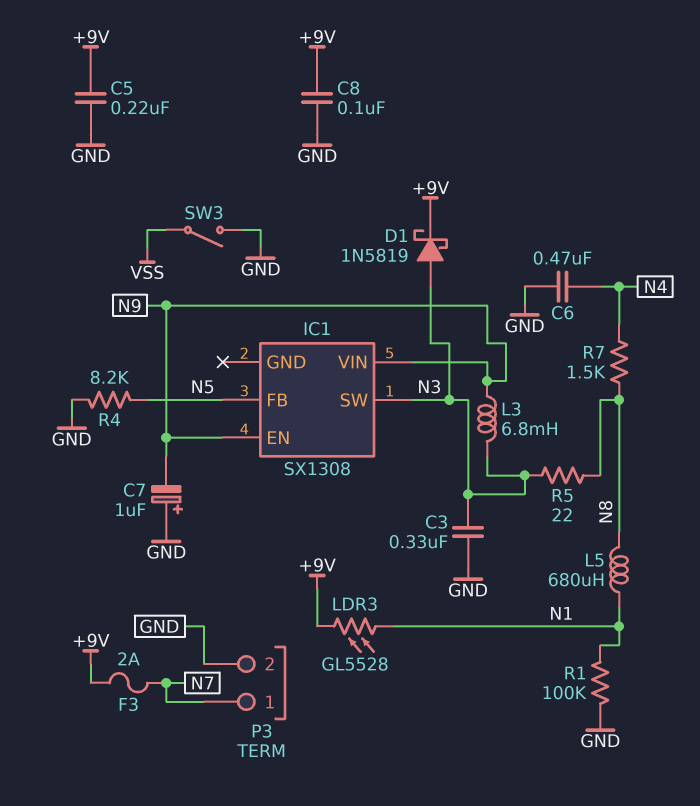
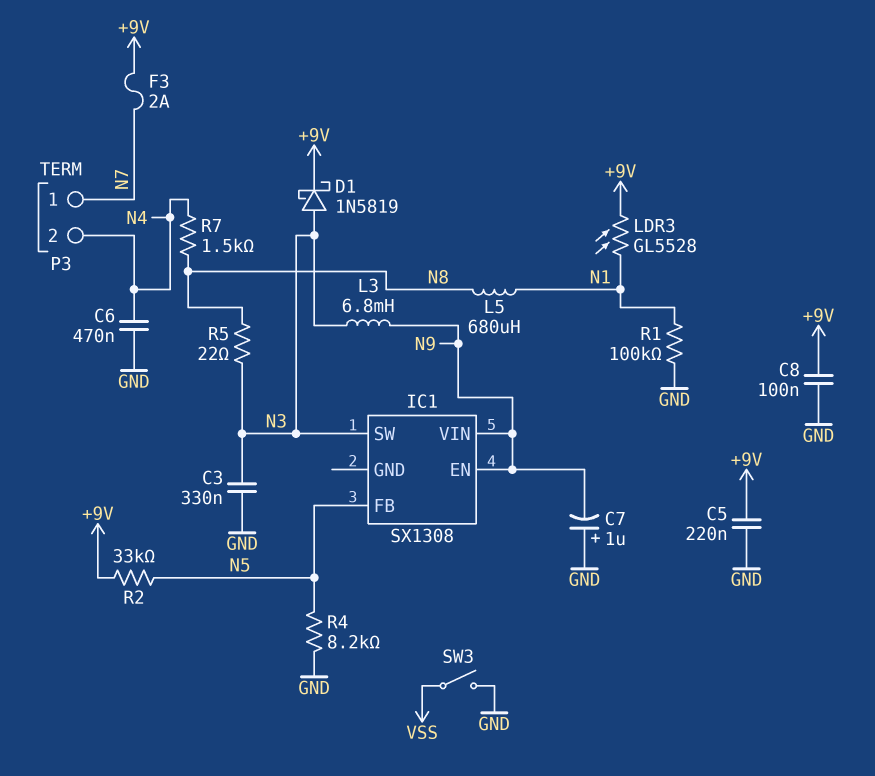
P3 pin 2: GND -> N4
R2: none -> 33k (+9V, N5)

